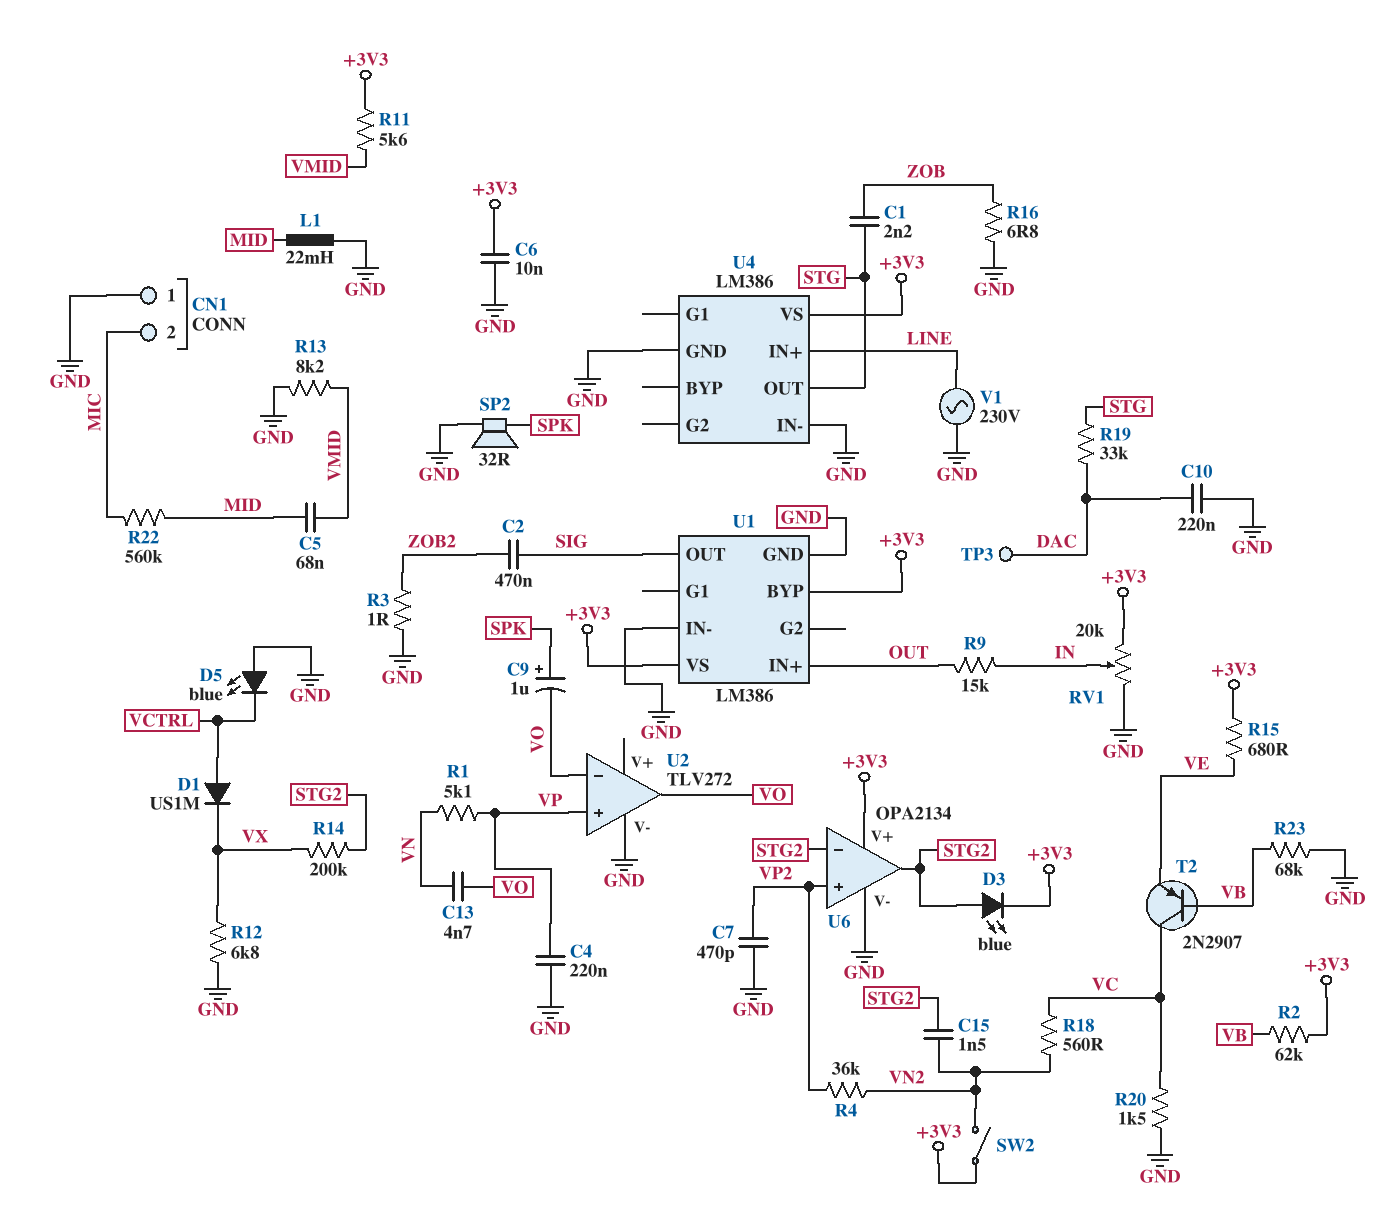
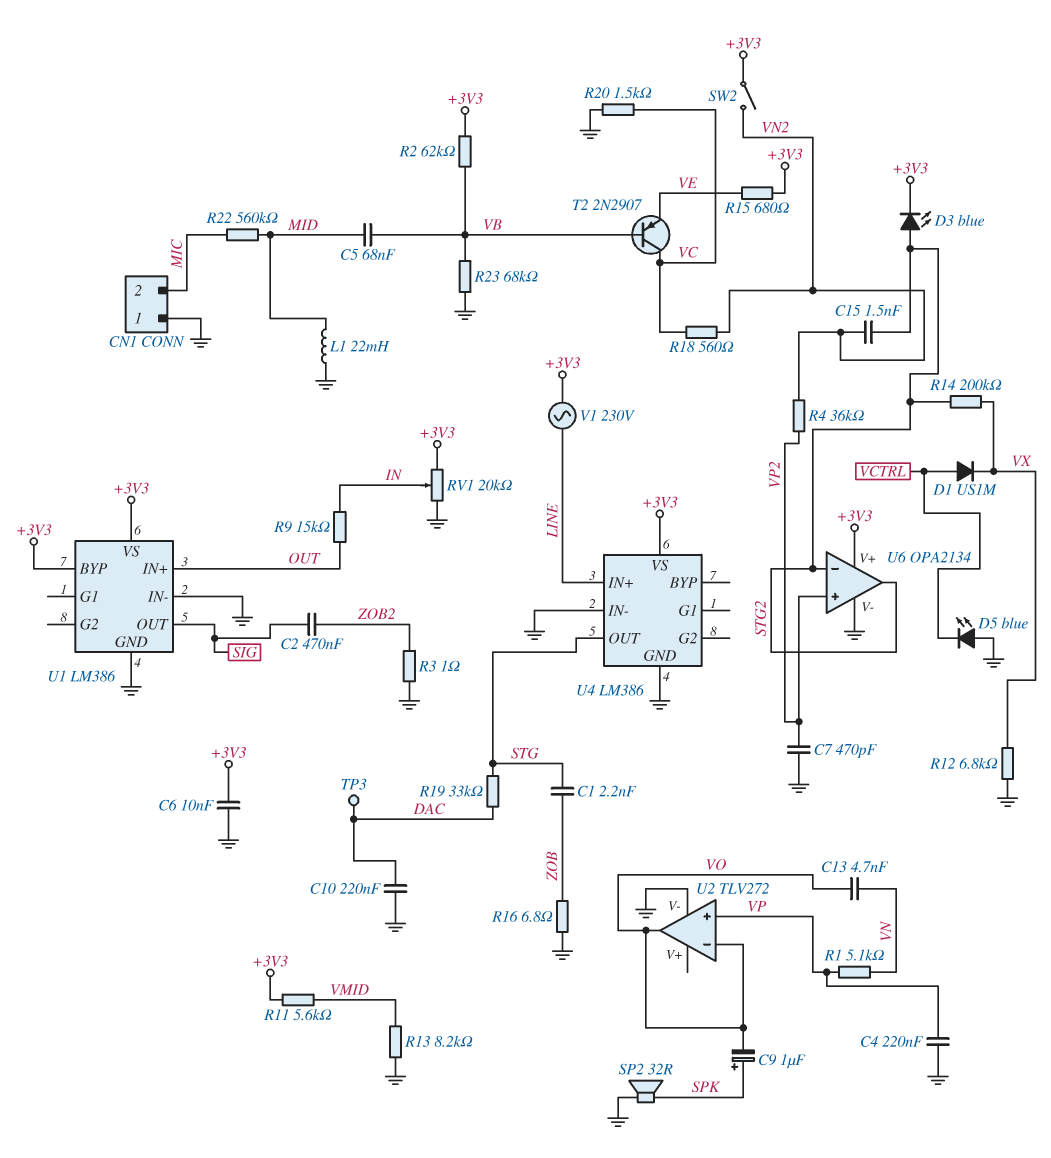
C5: 68nF (MID, VMID) -> 68nF (MID, VB)
V1: AC 230V (GND, LINE) -> AC 230V (+3V3, LINE)

